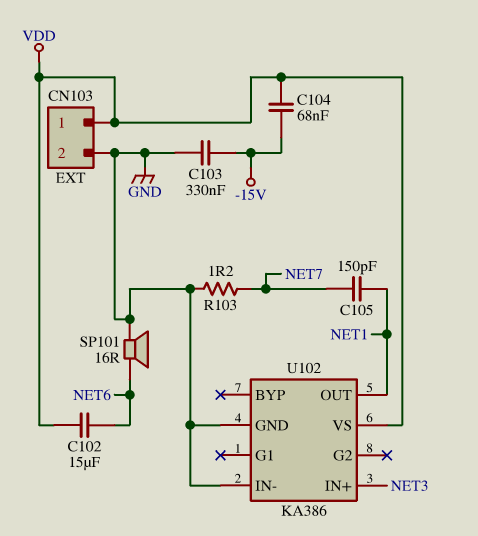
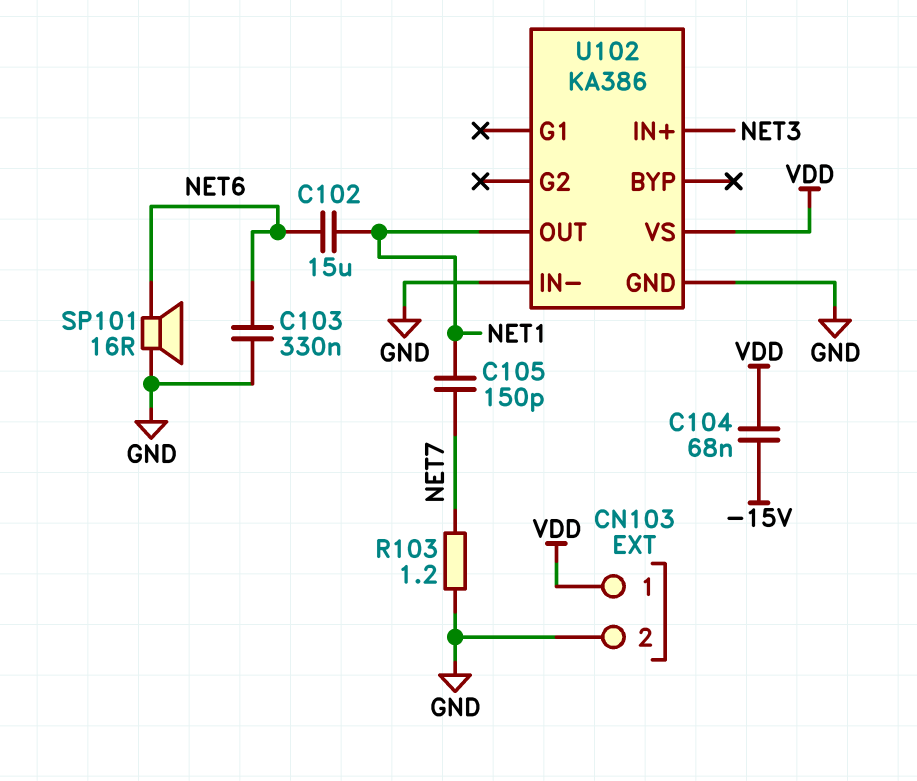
C102: 15uF (NET6, VDD) -> 15uF (NET1, NET6)
C103: 330nF (-15V, GND) -> 330nF (GND, NET6)

